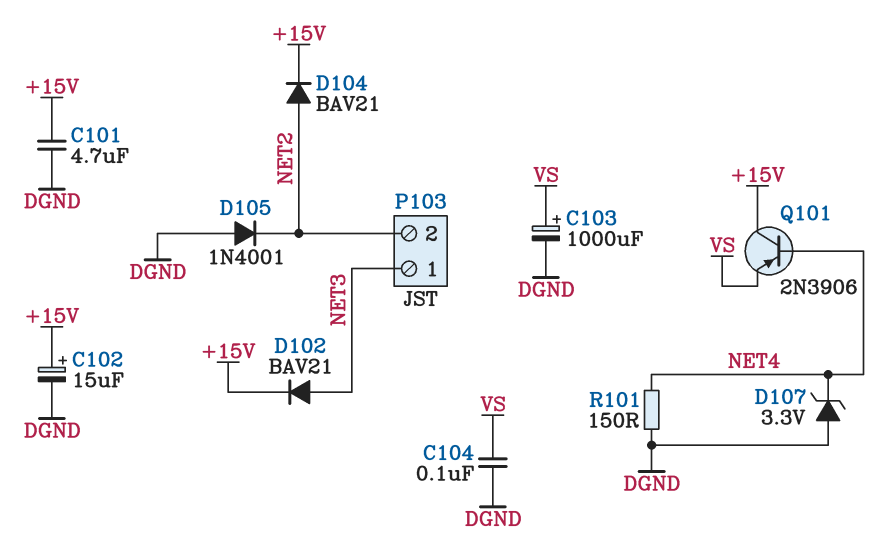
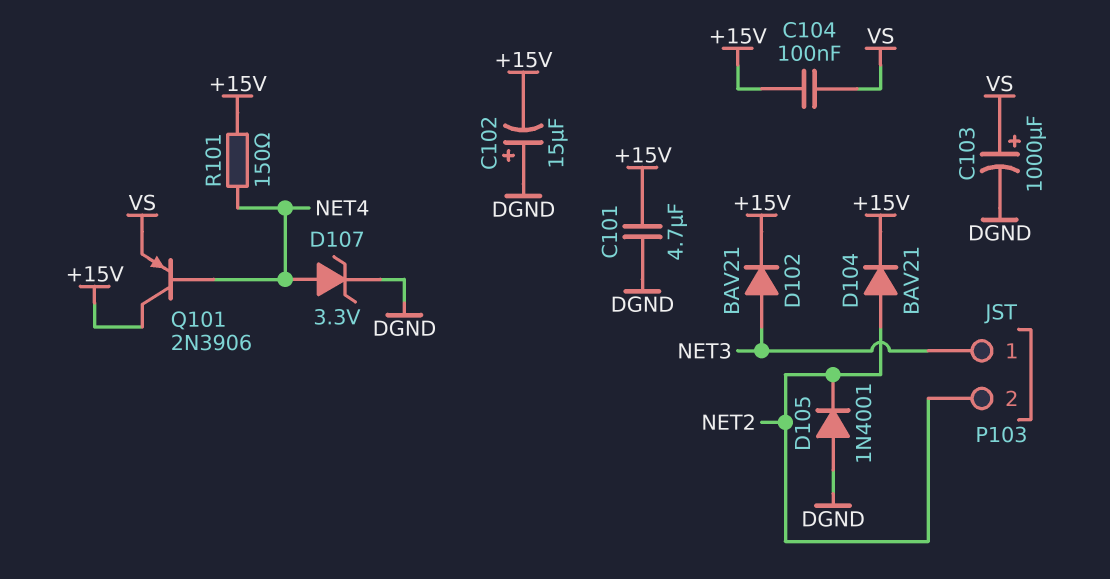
C102: 15uF (plus +15V, minus DGND) -> 15uF (plus DGND, minus +15V)
C104: 100nF (DGND, VS) -> 100nF (+15V, VS)
D107: zener 3.3V (A DGND, K NET4) -> zener 3.3V (A NET4, K DGND)
R101: 150 (DGND, NET4) -> 150 (+15V, NET4)

